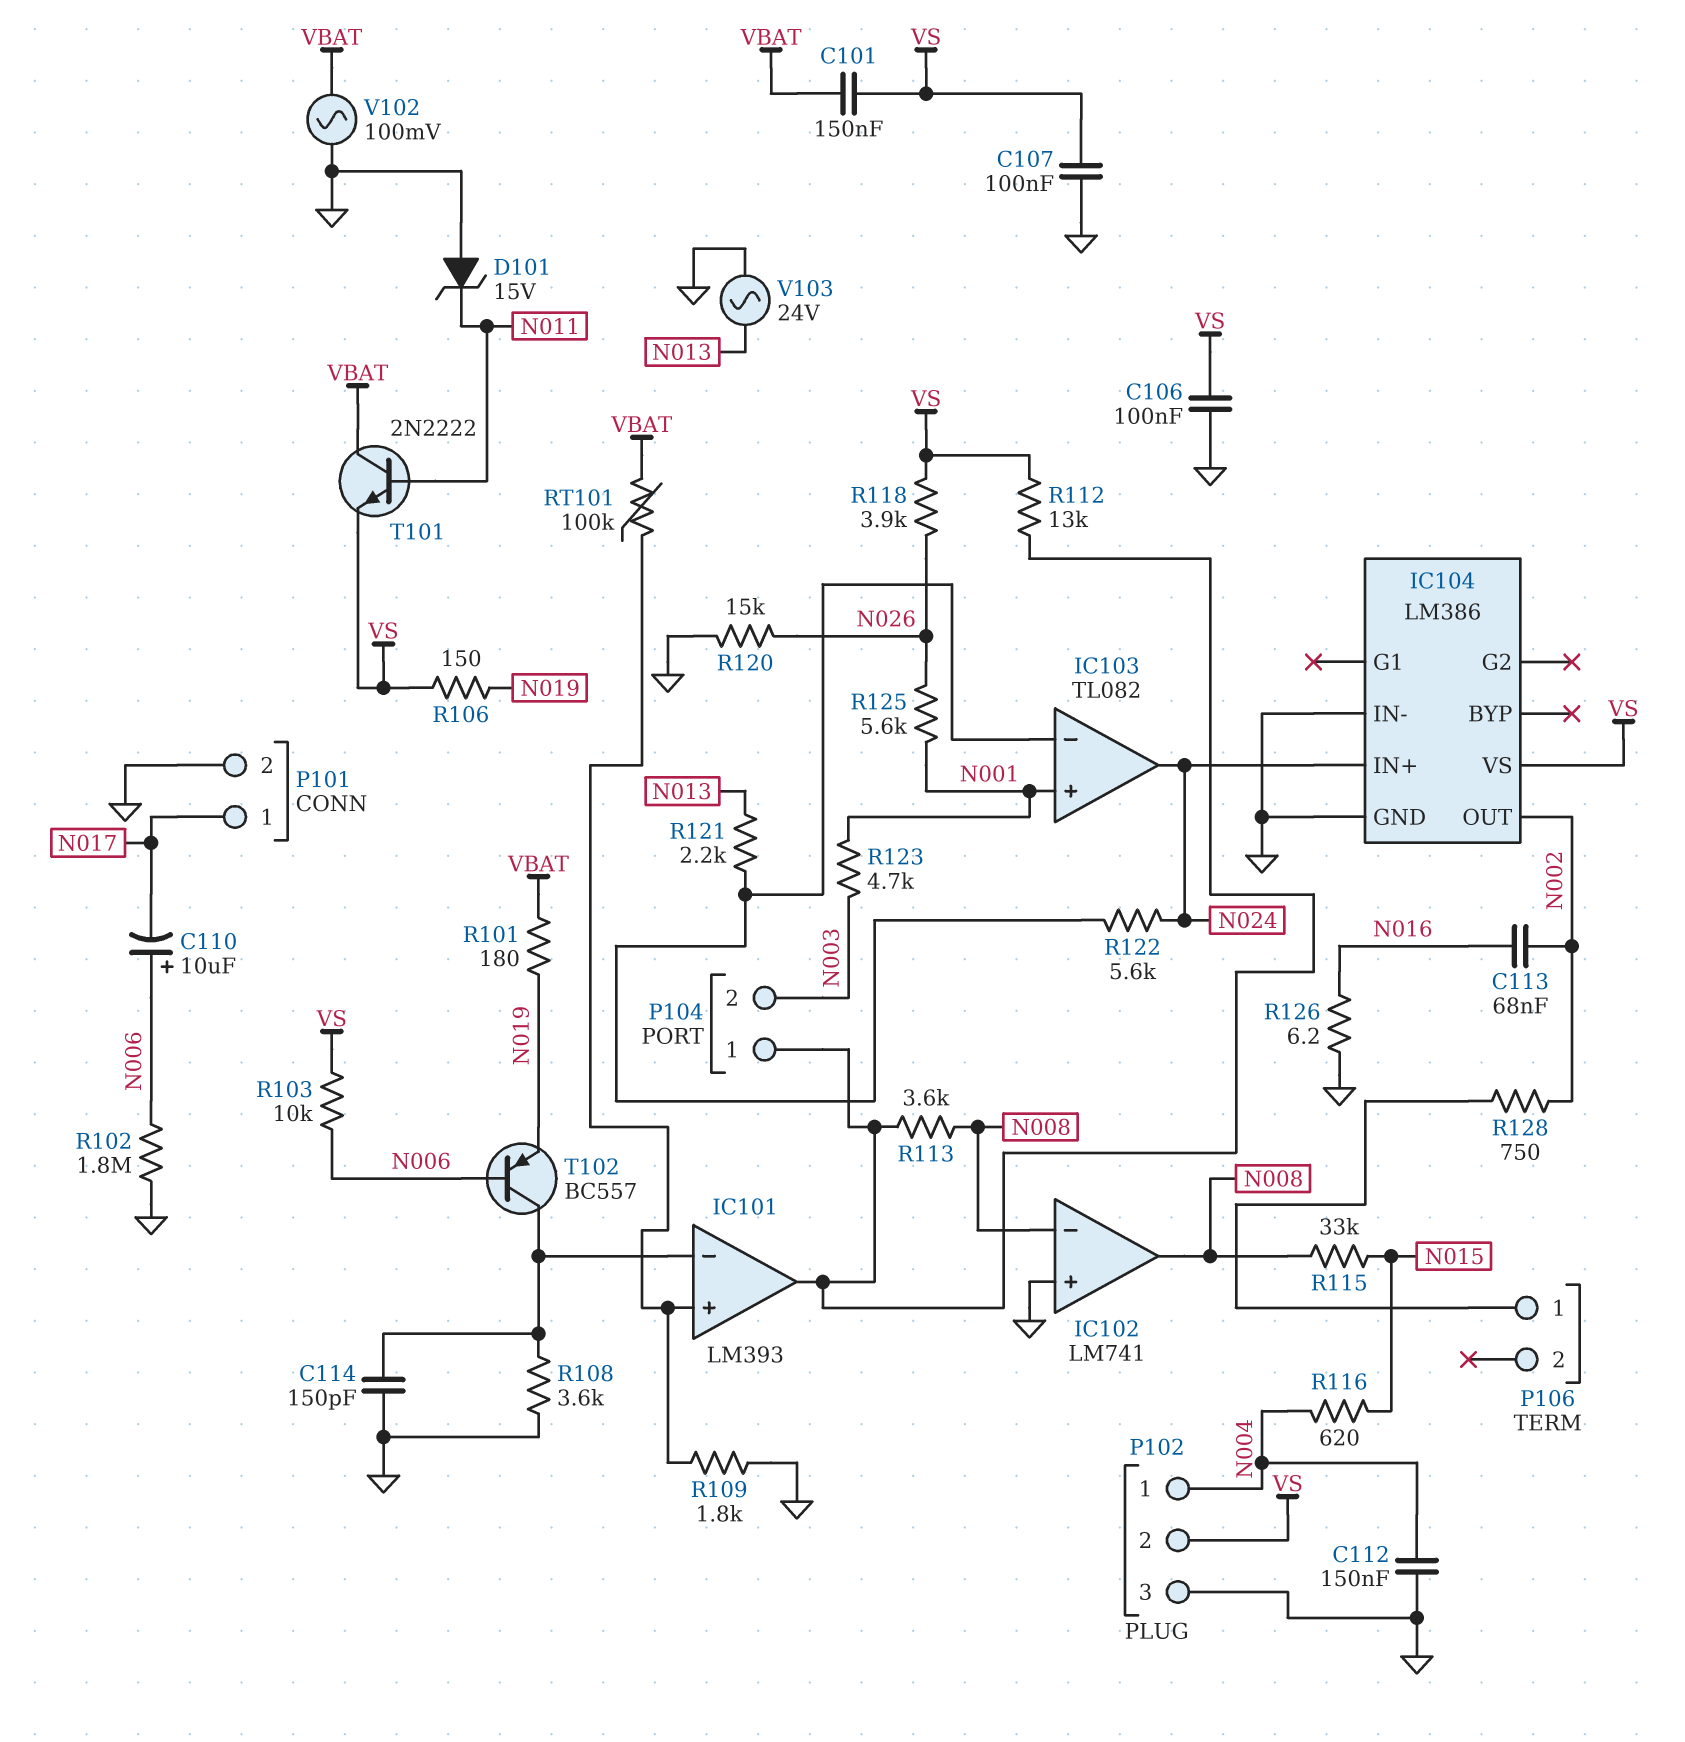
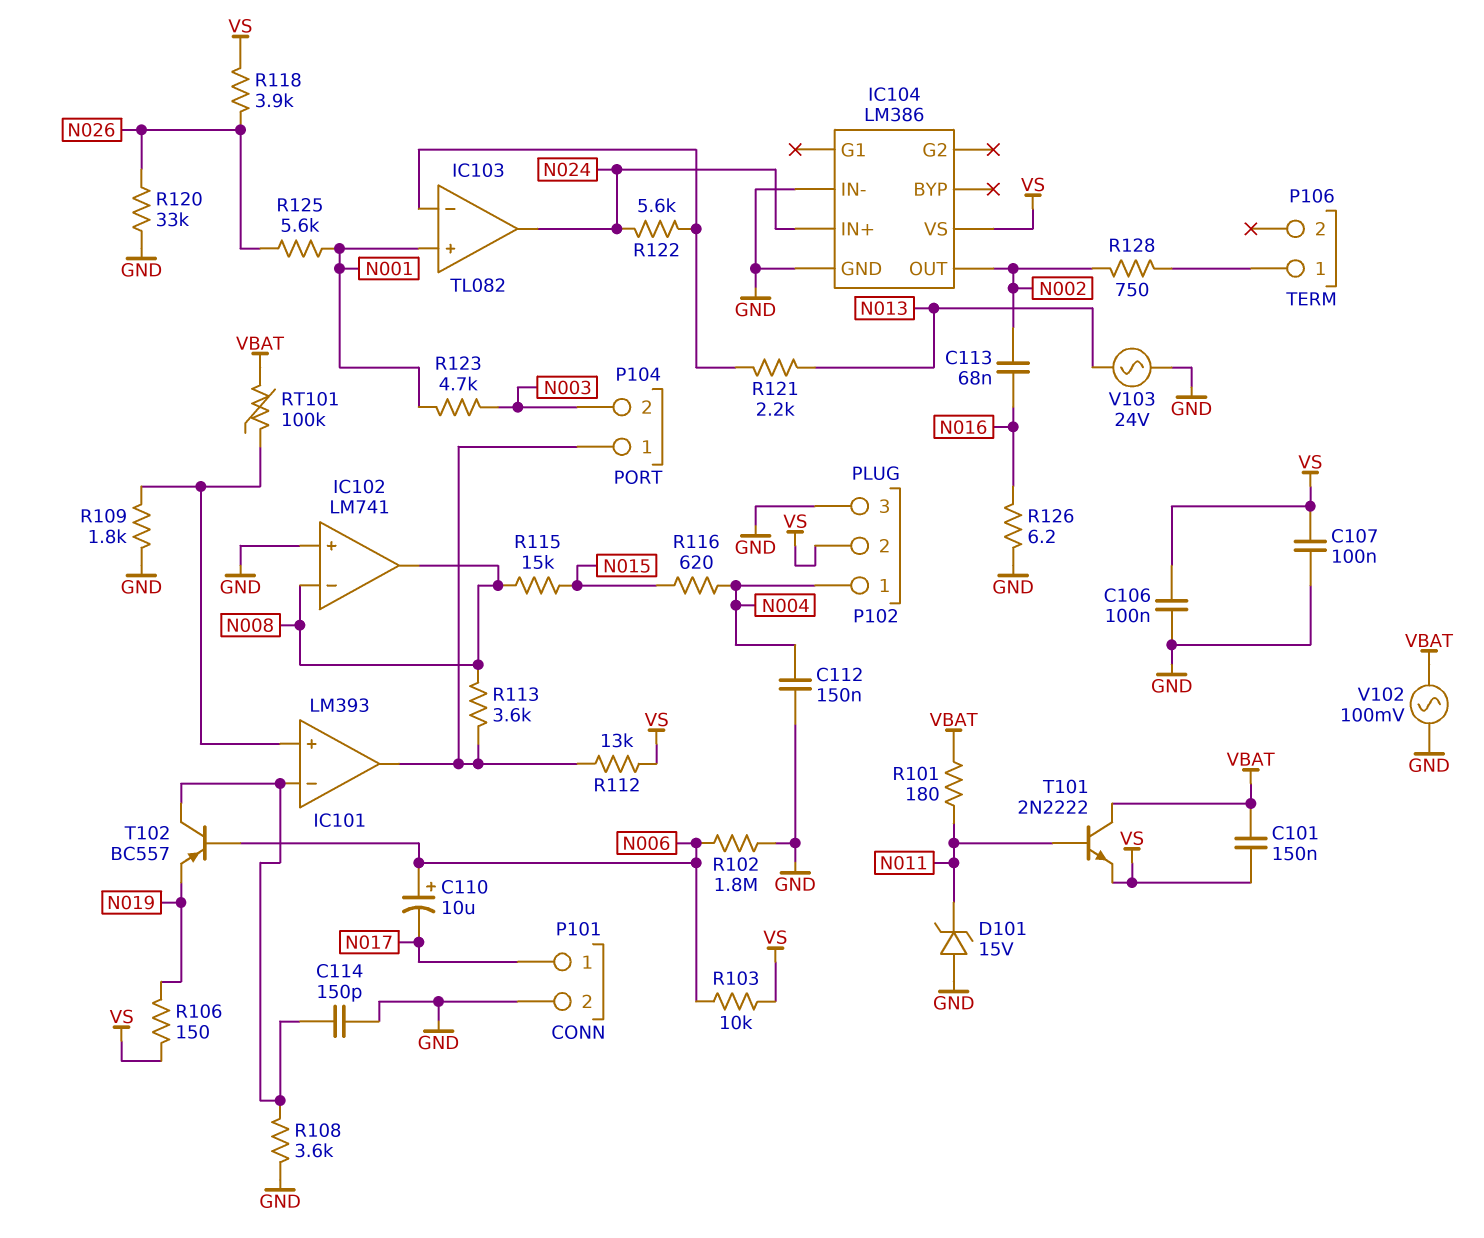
R101: 180 (N019, VBAT) -> 180 (N011, VBAT)
R115: 33k (N008, N015) -> 15k (N008, N015)
R120: 15k (GND, N026) -> 33k (GND, N026)

